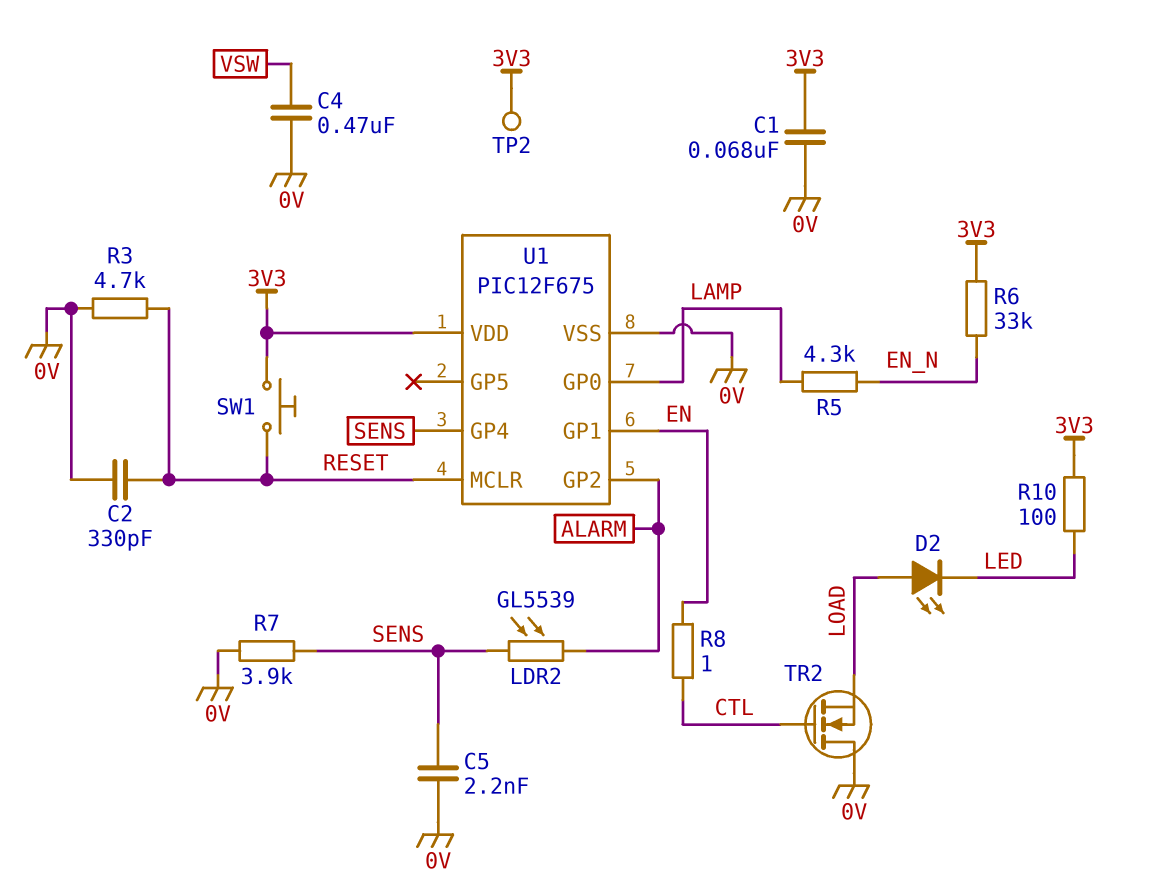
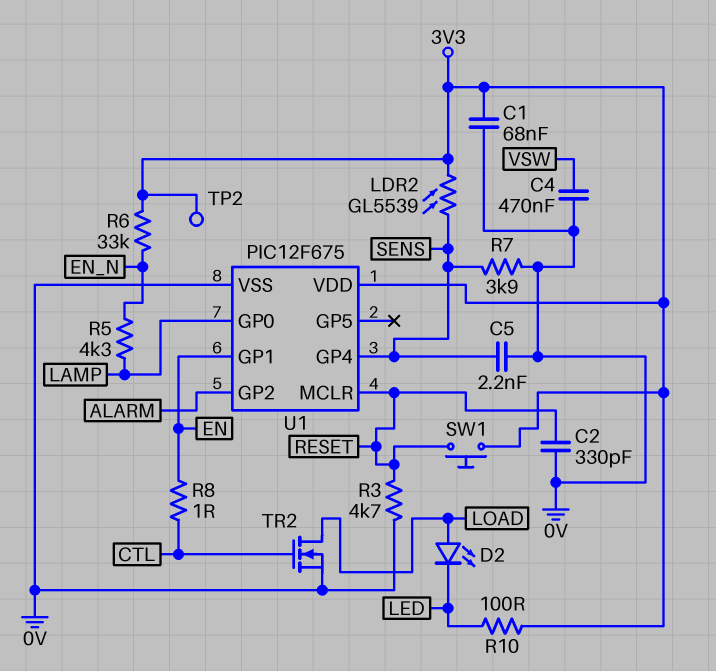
LDR2: GL5539 (ALARM, SENS) -> GL5539 (3V3, SENS)
TR2: NMOS (G CTL, D 0V, S LOAD) -> NMOS (G CTL, D LOAD, S 0V)

